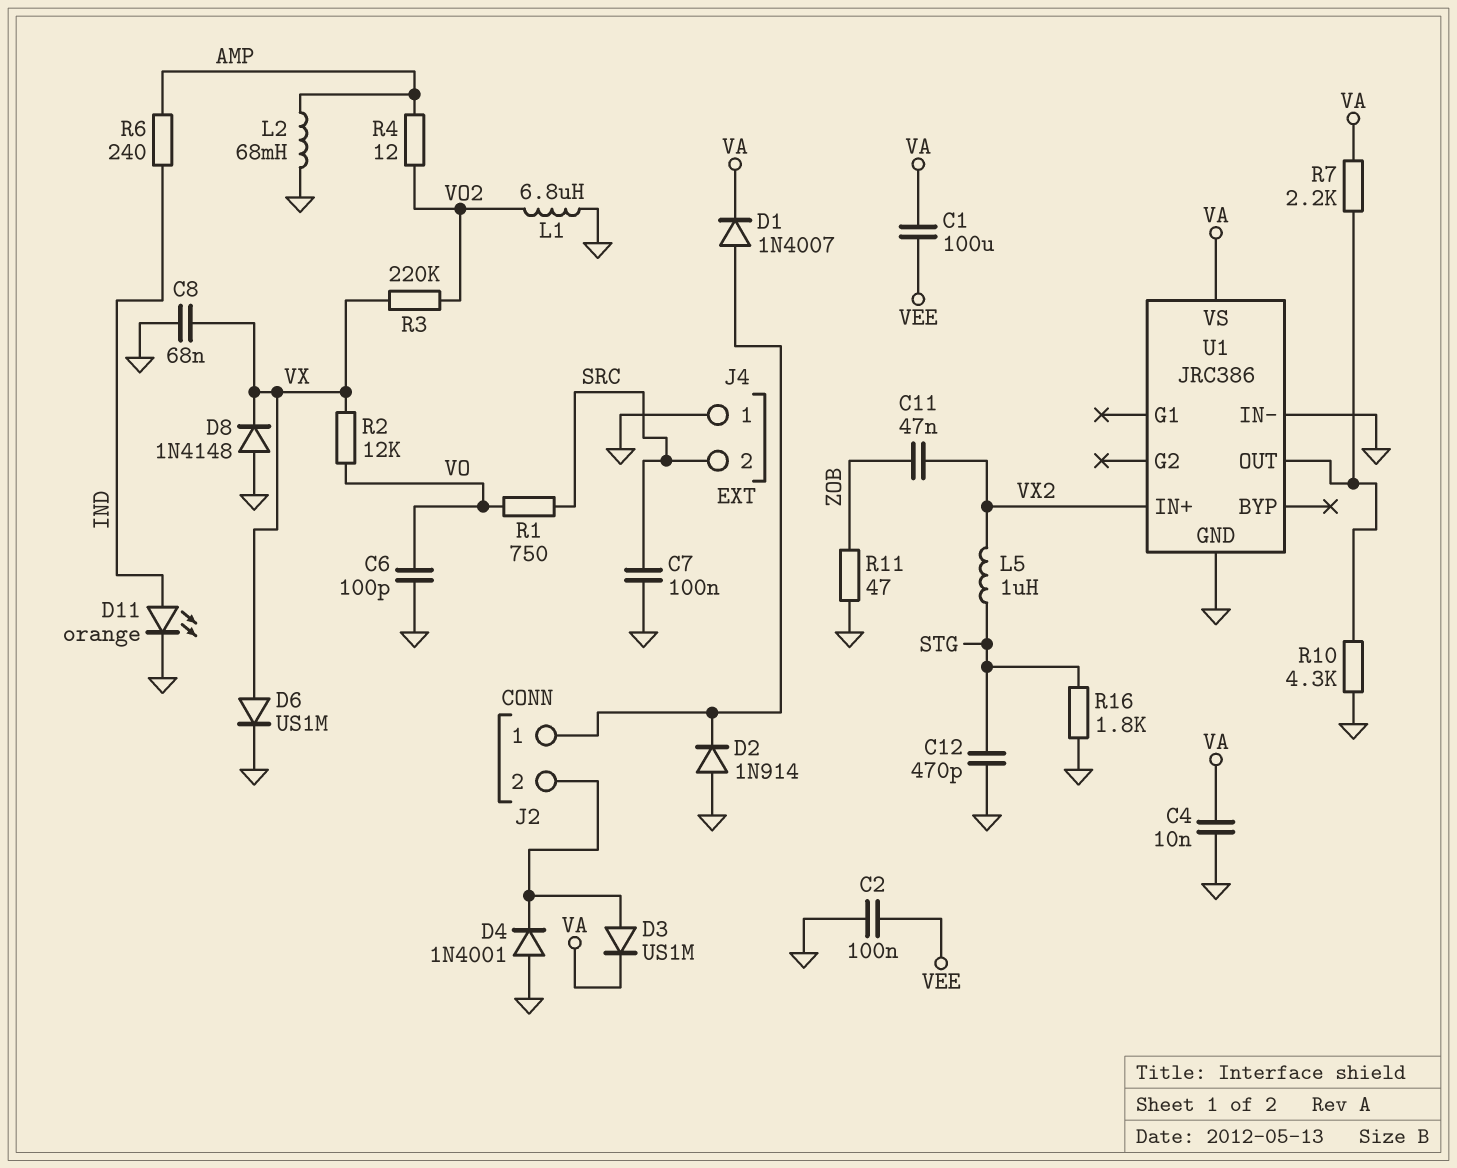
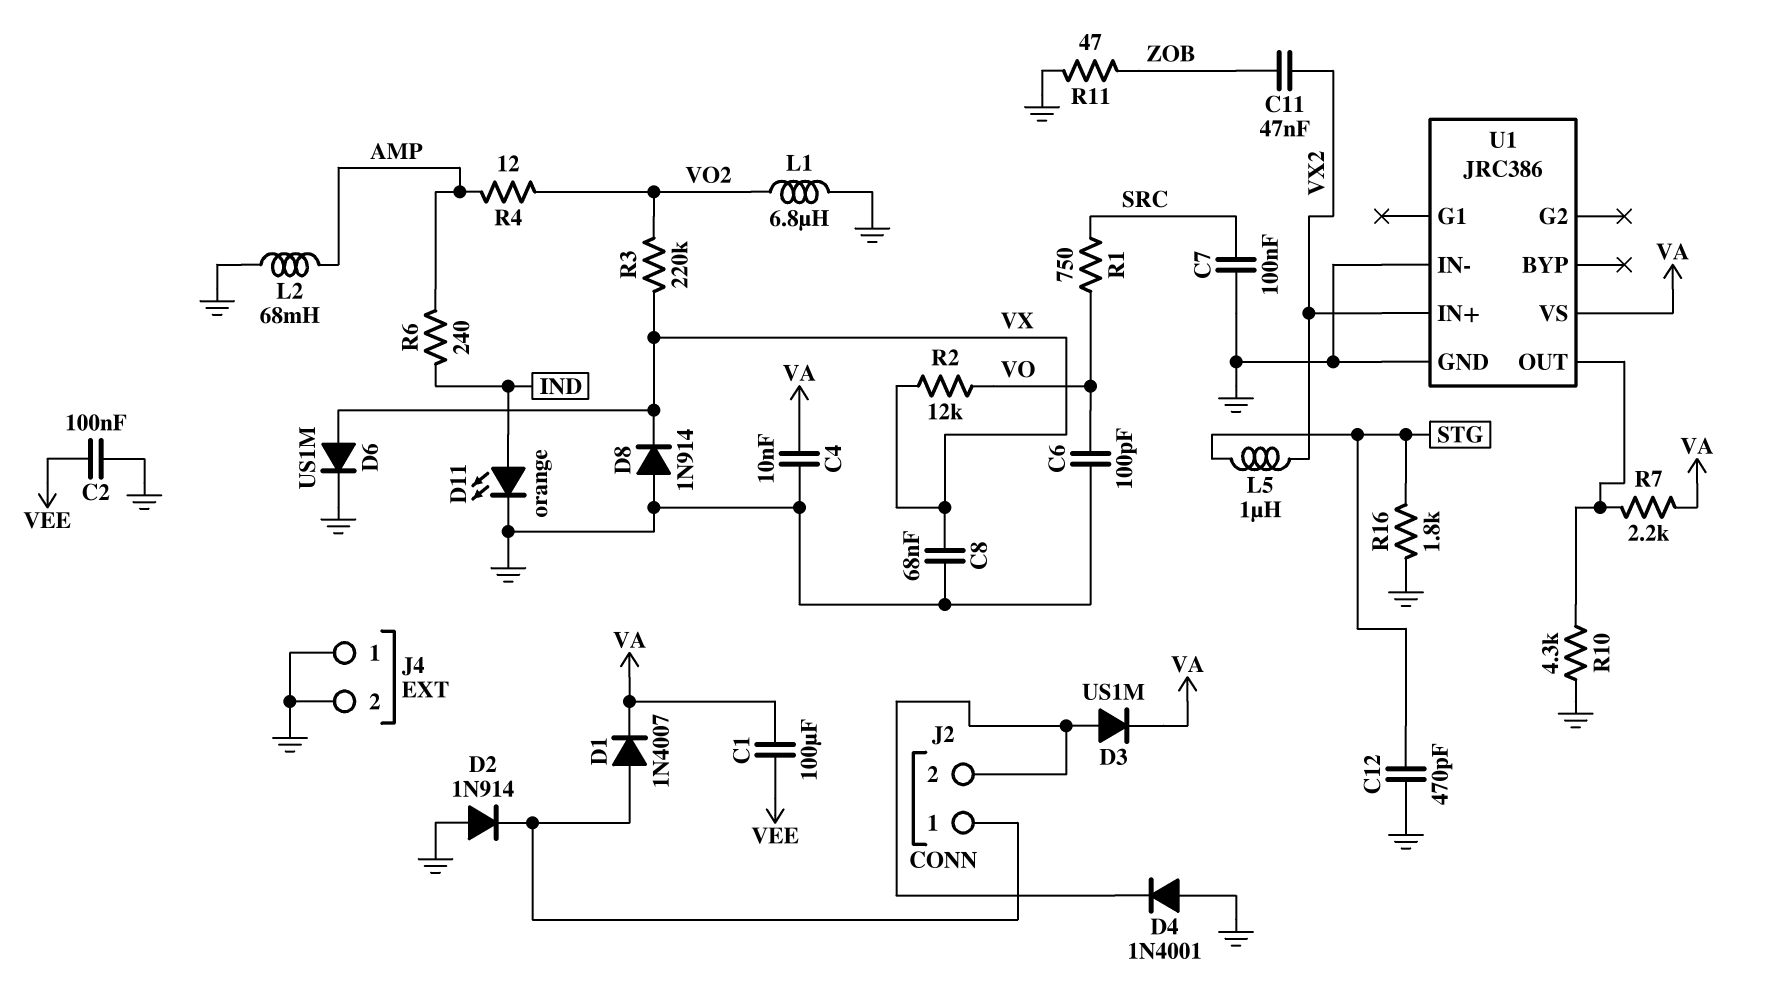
D8: diode 1N4148 (A GND, K VX) -> diode 1N914 (A GND, K VX)
J4 pin 2: SRC -> GND

